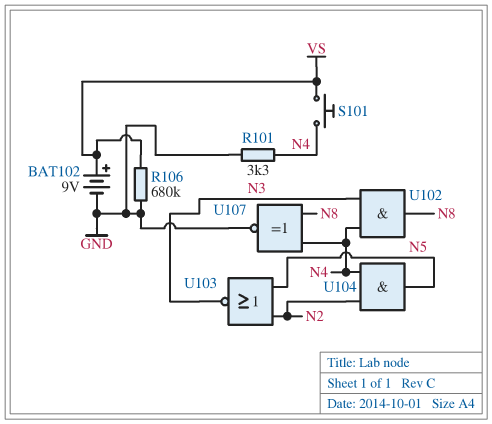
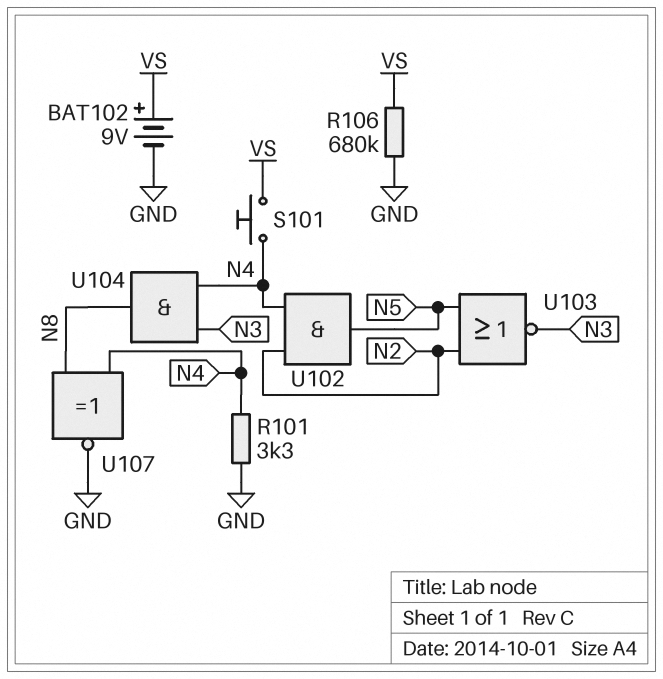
U102: AND (in N3, in N4, out N8) -> AND (in N2, in N4, out N5)
U104: AND (in N2, in N4, out N5) -> AND (in N3, in N4, out N8)

